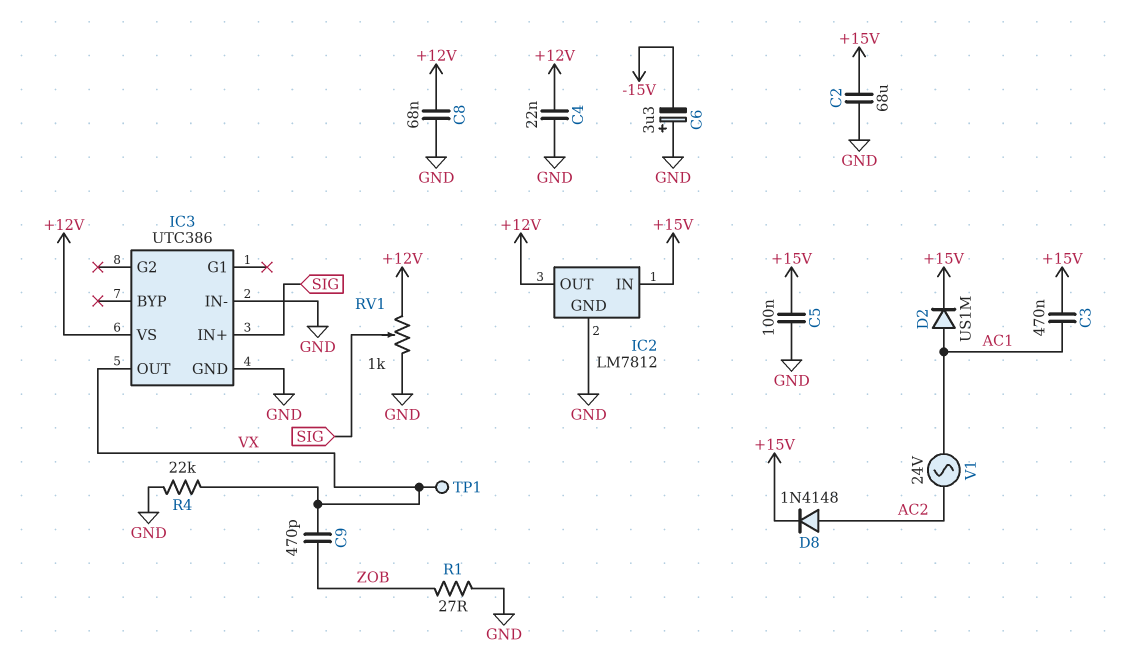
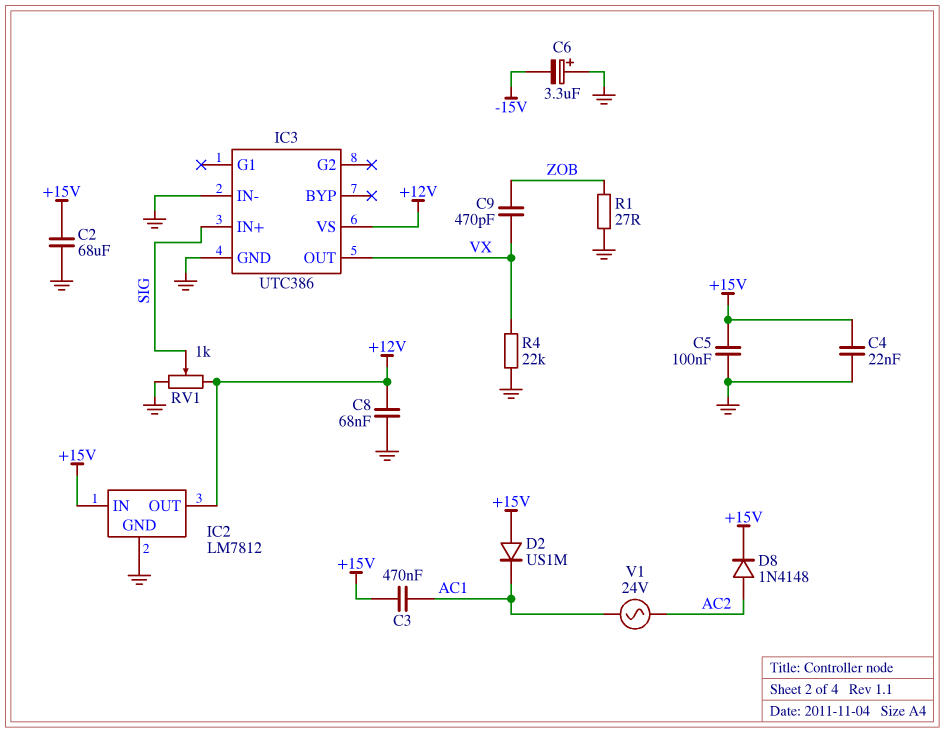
C4: 22nF (+12V, GND) -> 22nF (+15V, GND)
D2: diode US1M (A AC1, K +15V) -> diode US1M (A +15V, K AC1)
TP1: test point (VX) -> none

